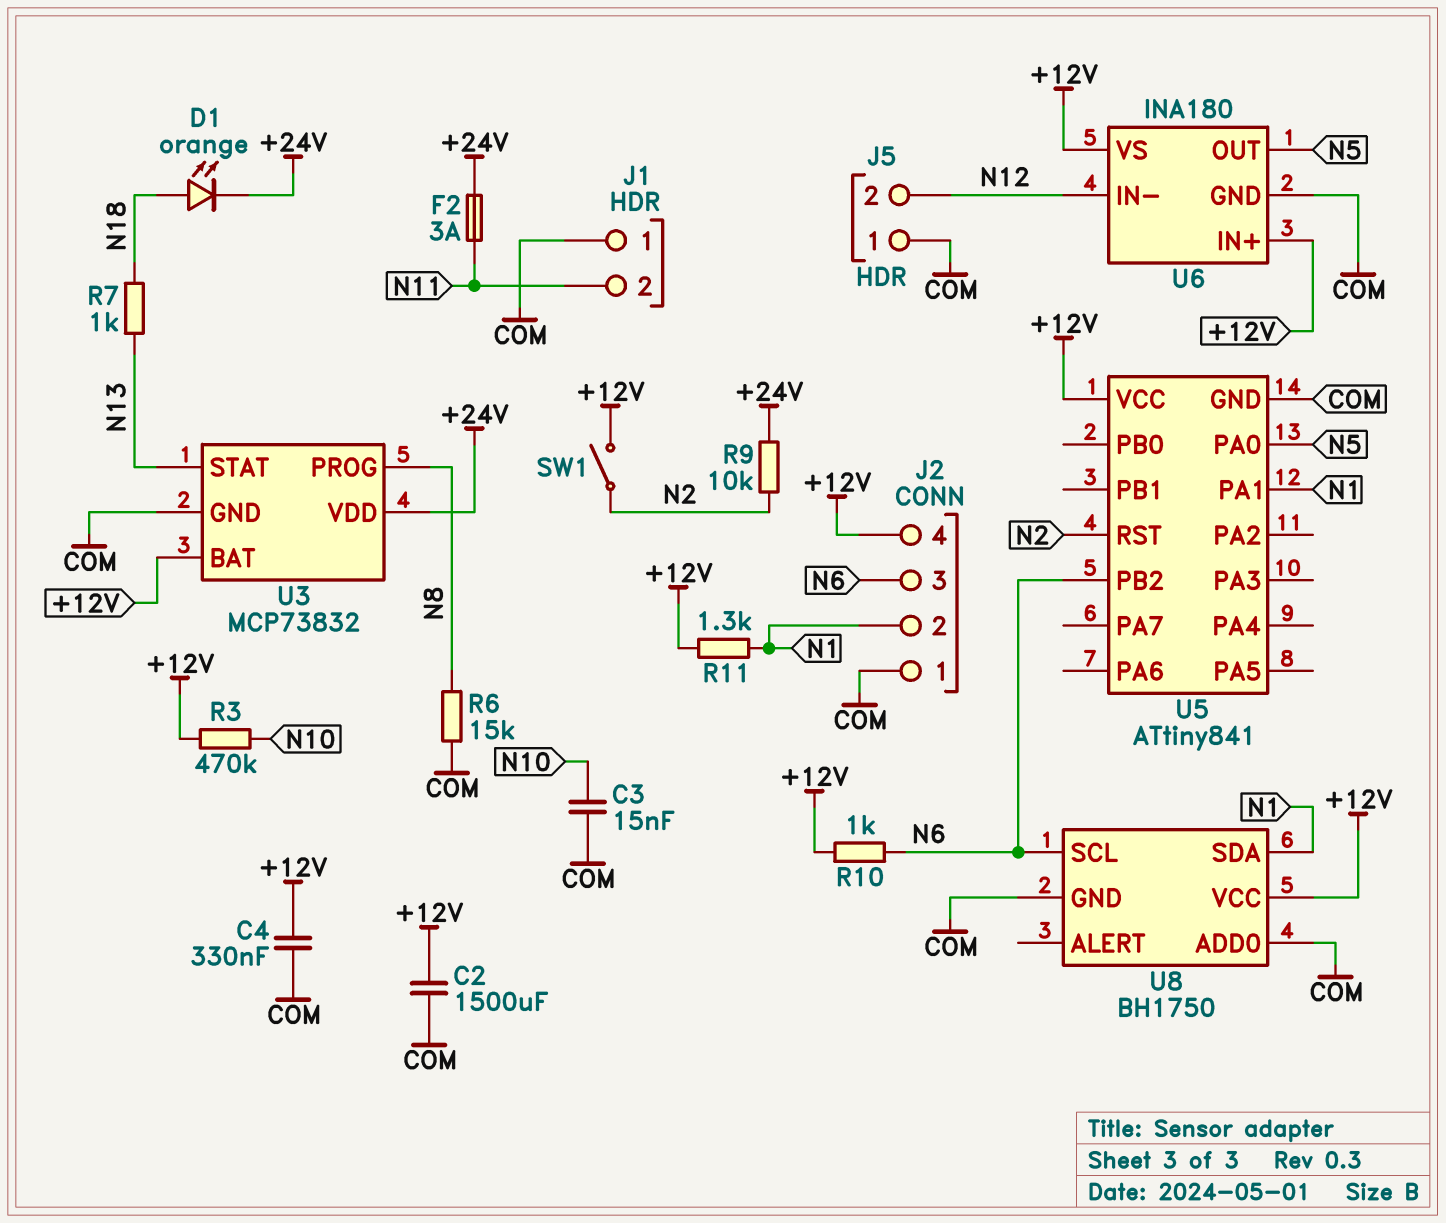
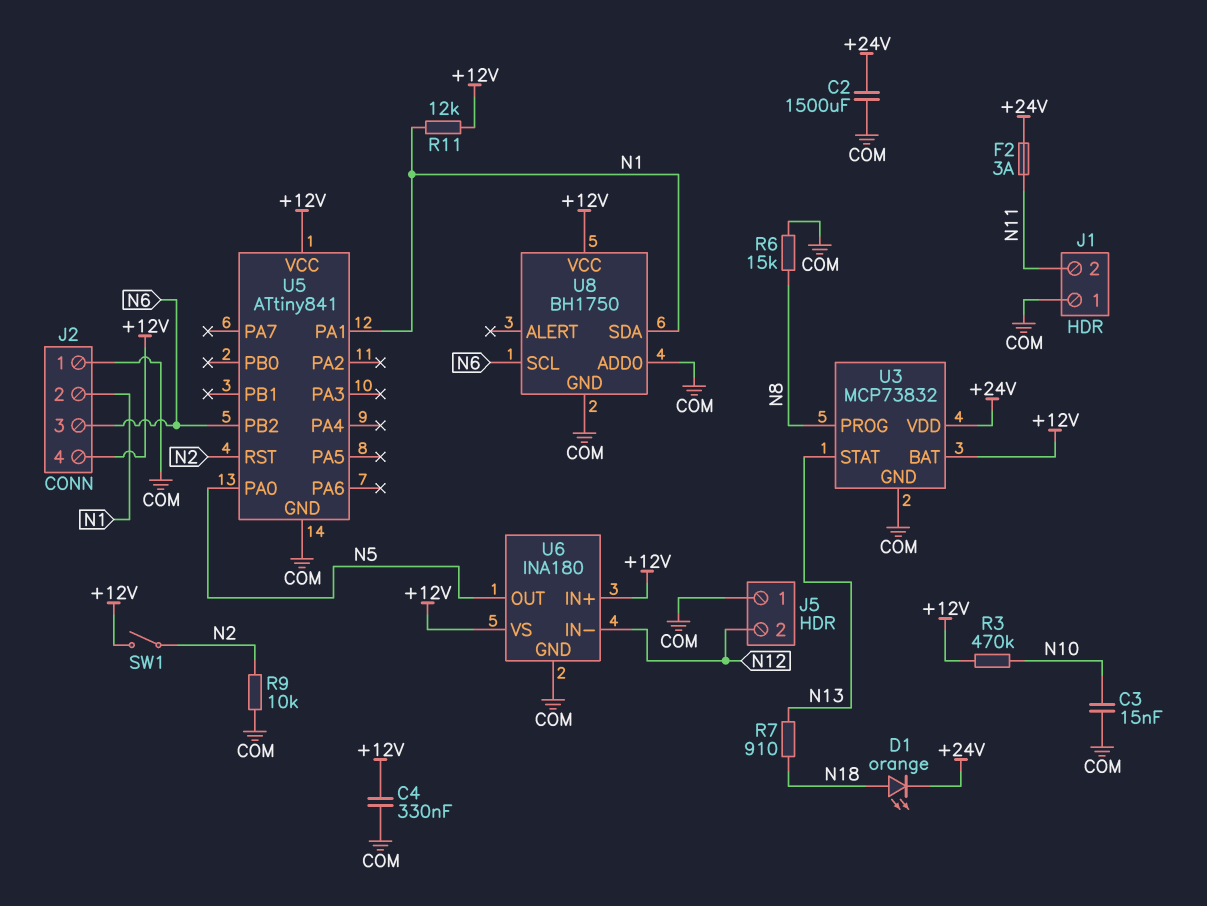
C2: 1500uF (+12V, COM) -> 1500uF (+24V, COM)
R7: 1k (N13, N18) -> 910 (N13, N18)
R9: 10k (+24V, N2) -> 10k (COM, N2)
R10: 1k (+12V, N6) -> none
R11: 1.3k (+12V, N1) -> 12k (+12V, N1)

